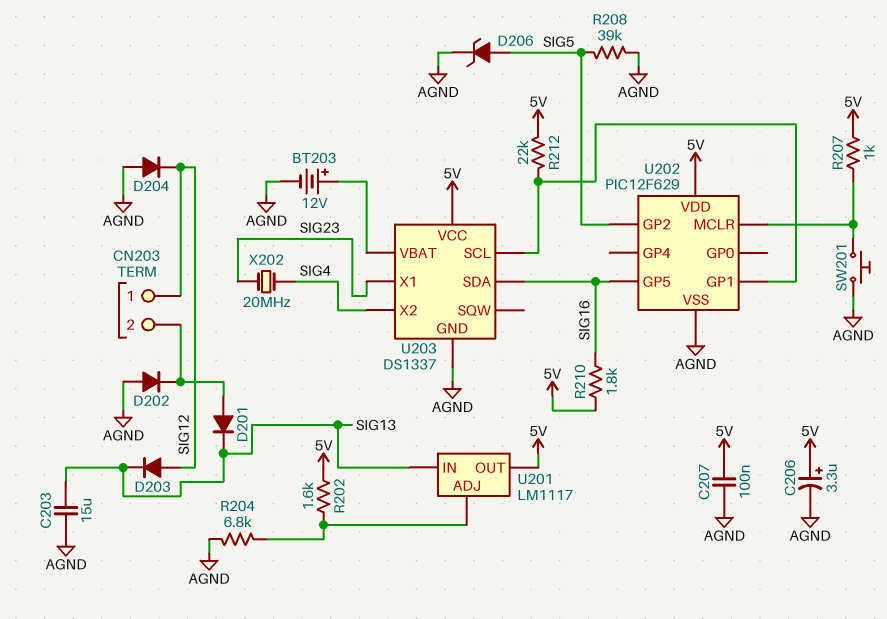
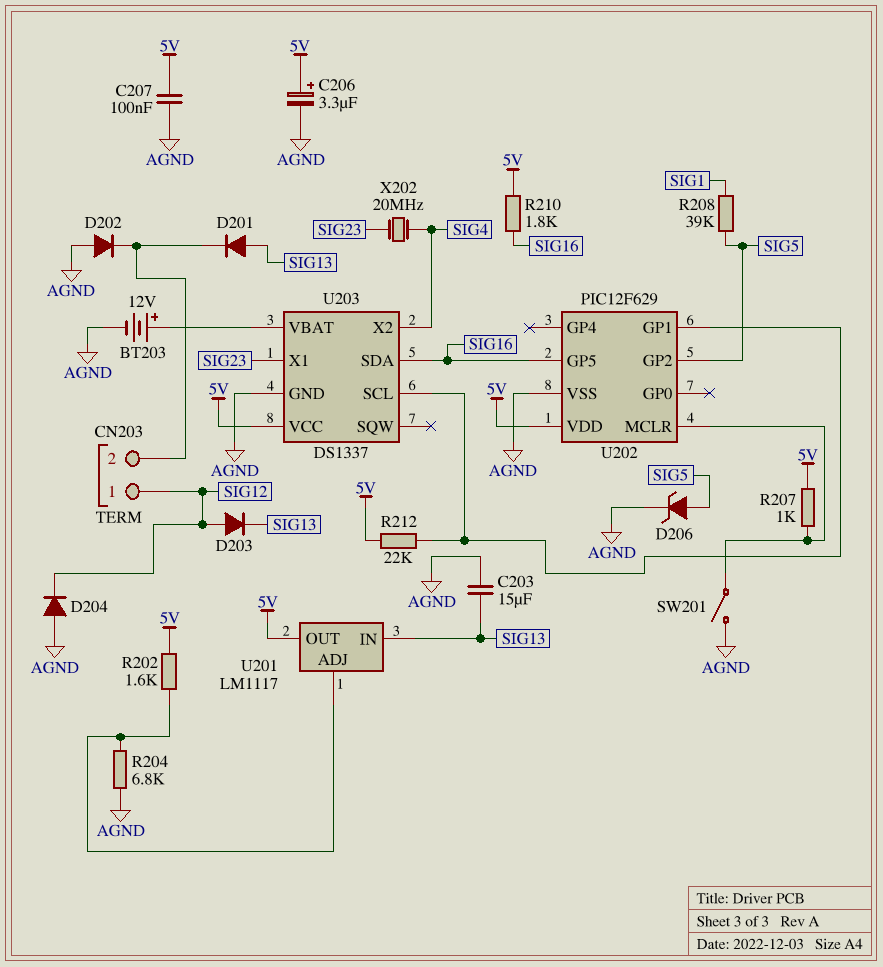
D201: diode (A CN203/2, K SIG13) -> diode (A SIG13, K CN203/2)
R208: 39k (AGND, SIG5) -> 39k (SIG1, SIG5)
SW201: button (AGND, U202/MCLR) -> switch (AGND, U202/MCLR)

